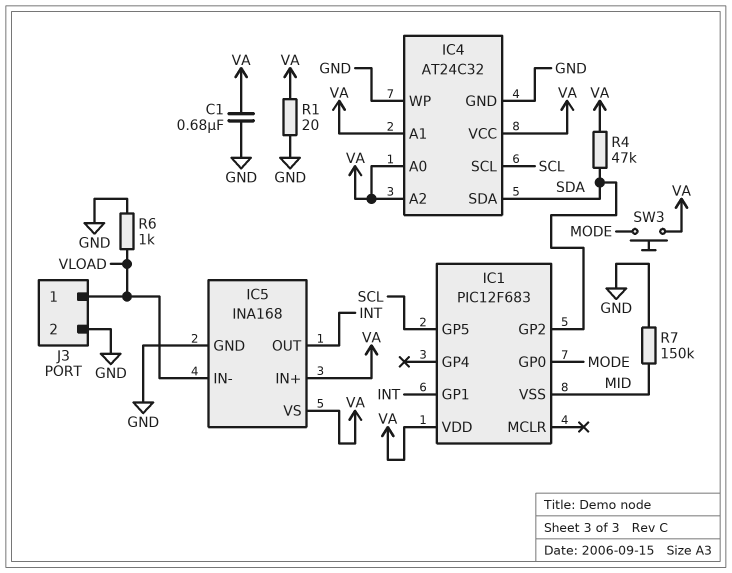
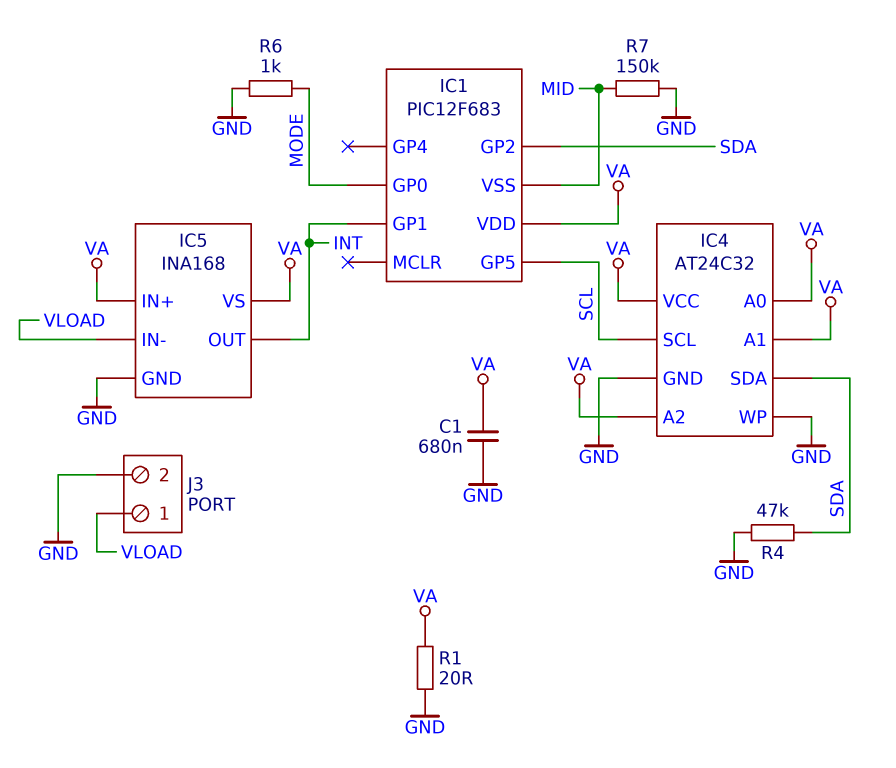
R4: 47k (SDA, VA) -> 47k (GND, SDA)
R6: 1k (GND, VLOAD) -> 1k (GND, MODE)
SW3: button (MODE, VA) -> none

